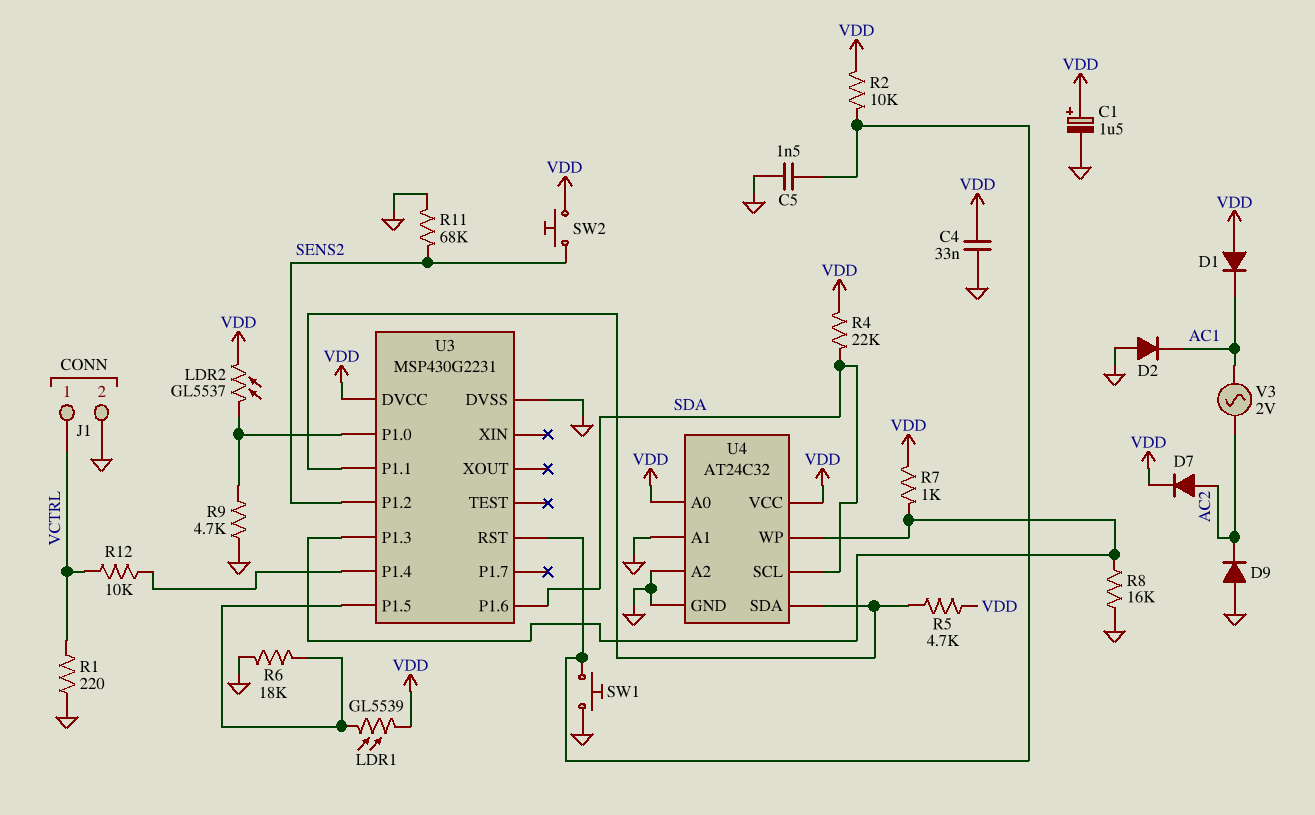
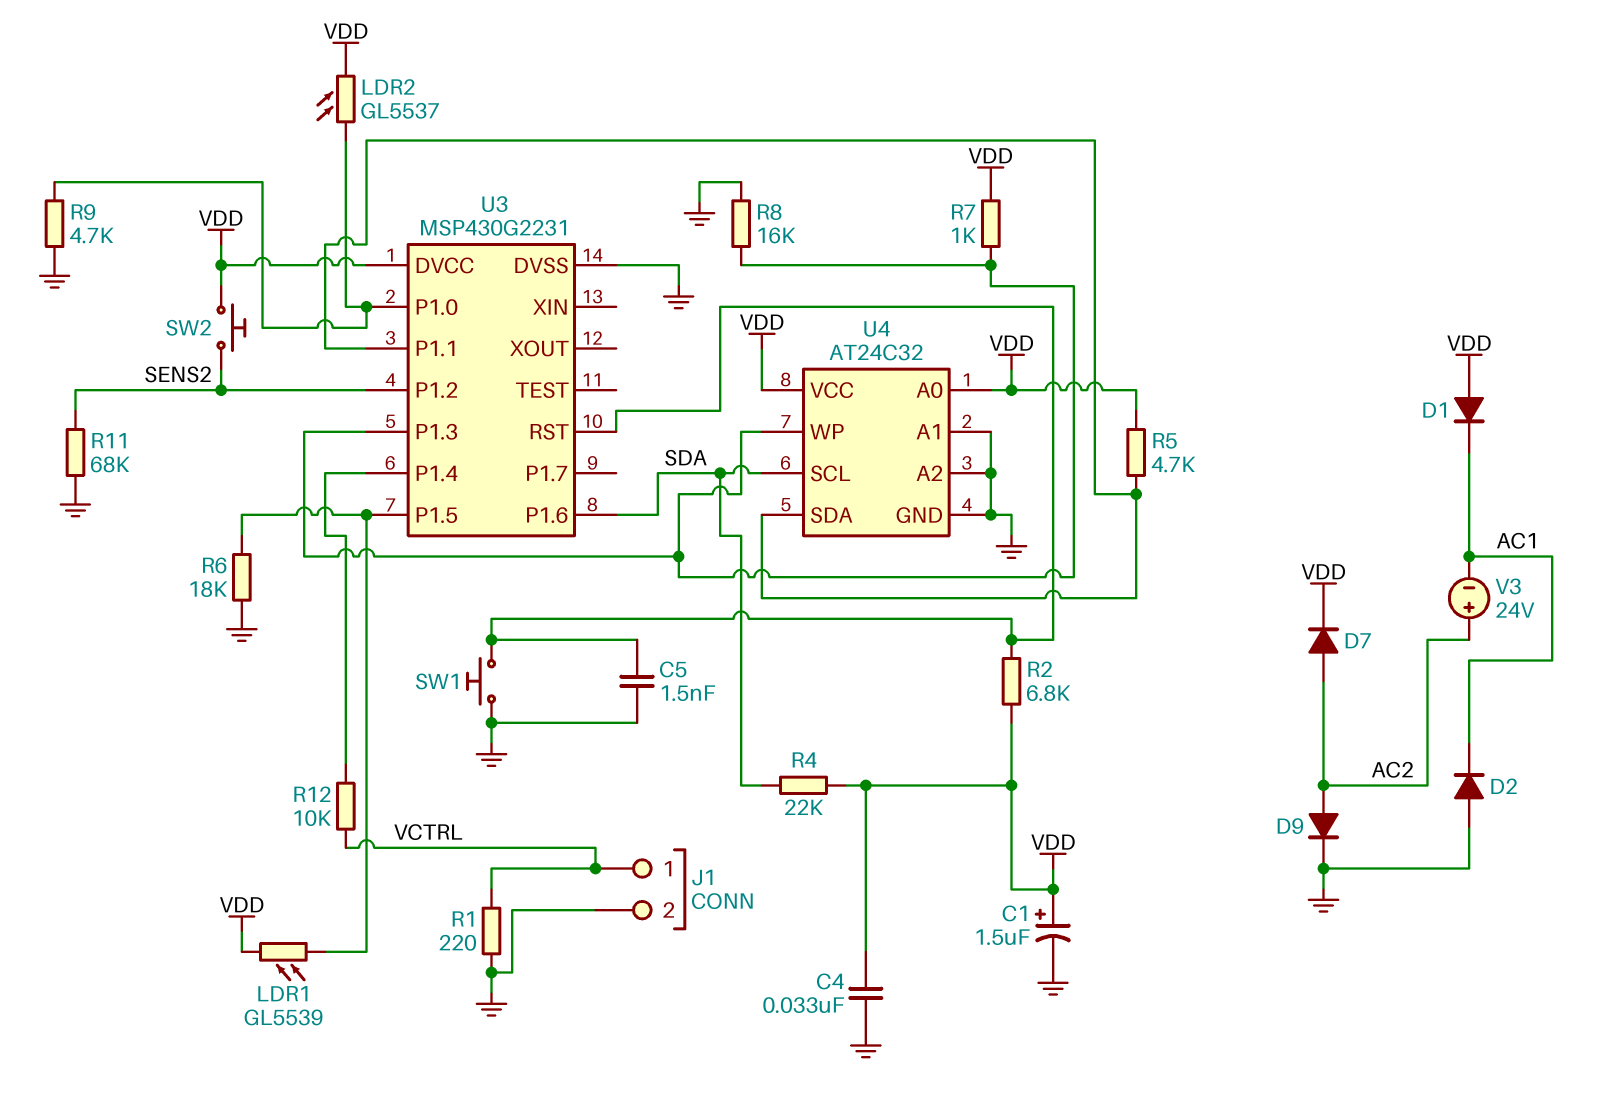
D9: diode (A GND, K AC2) -> diode (A AC2, K GND)
R2: 10k (U3/RST, VDD) -> 6.8k (U3/RST, VDD)
V3: AC 2V (AC1, AC2) -> 24V (plus AC2, minus AC1)

